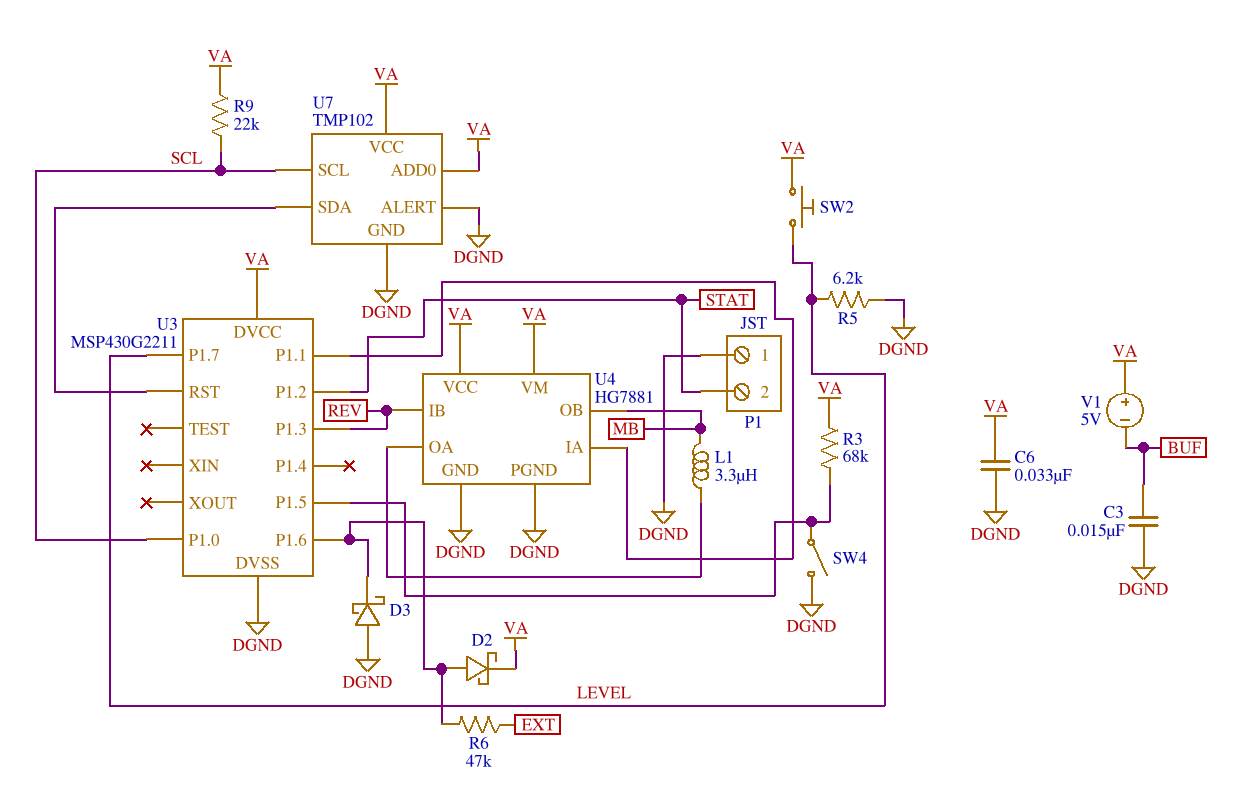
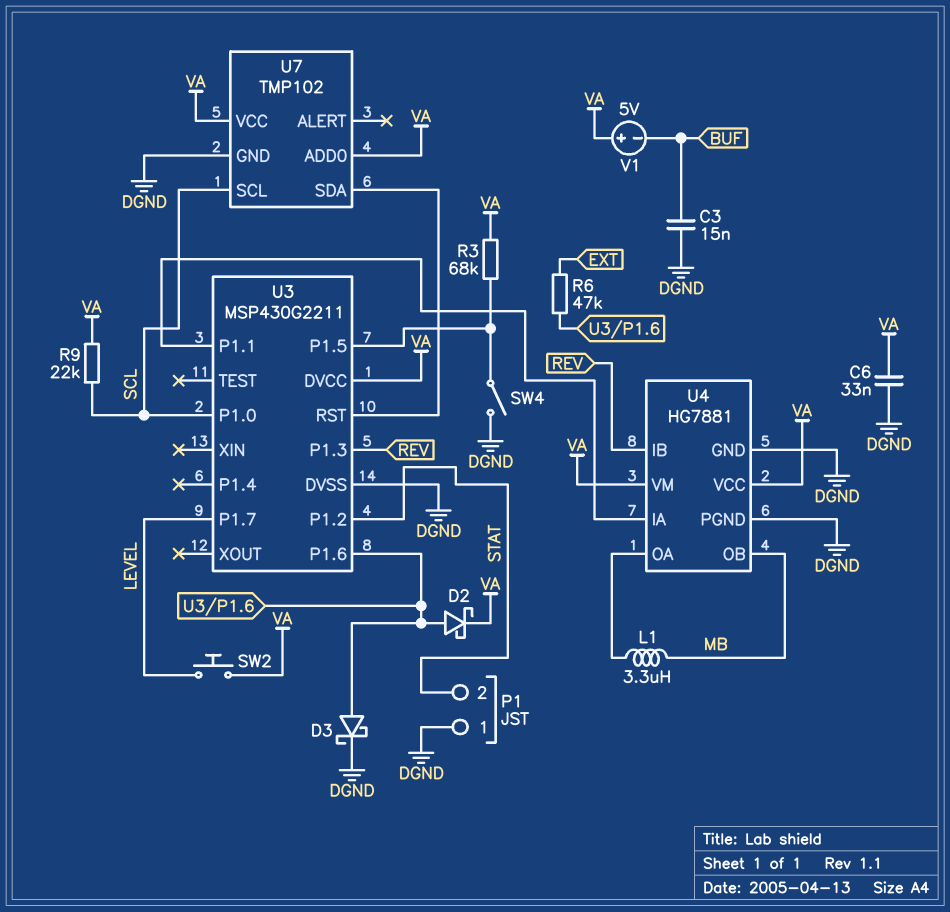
D3: schottky (A DGND, K U3/P1.6) -> schottky (A U3/P1.6, K DGND)
R5: 6.2k (DGND, LEVEL) -> none
U7 pin ALERT: DGND -> none

